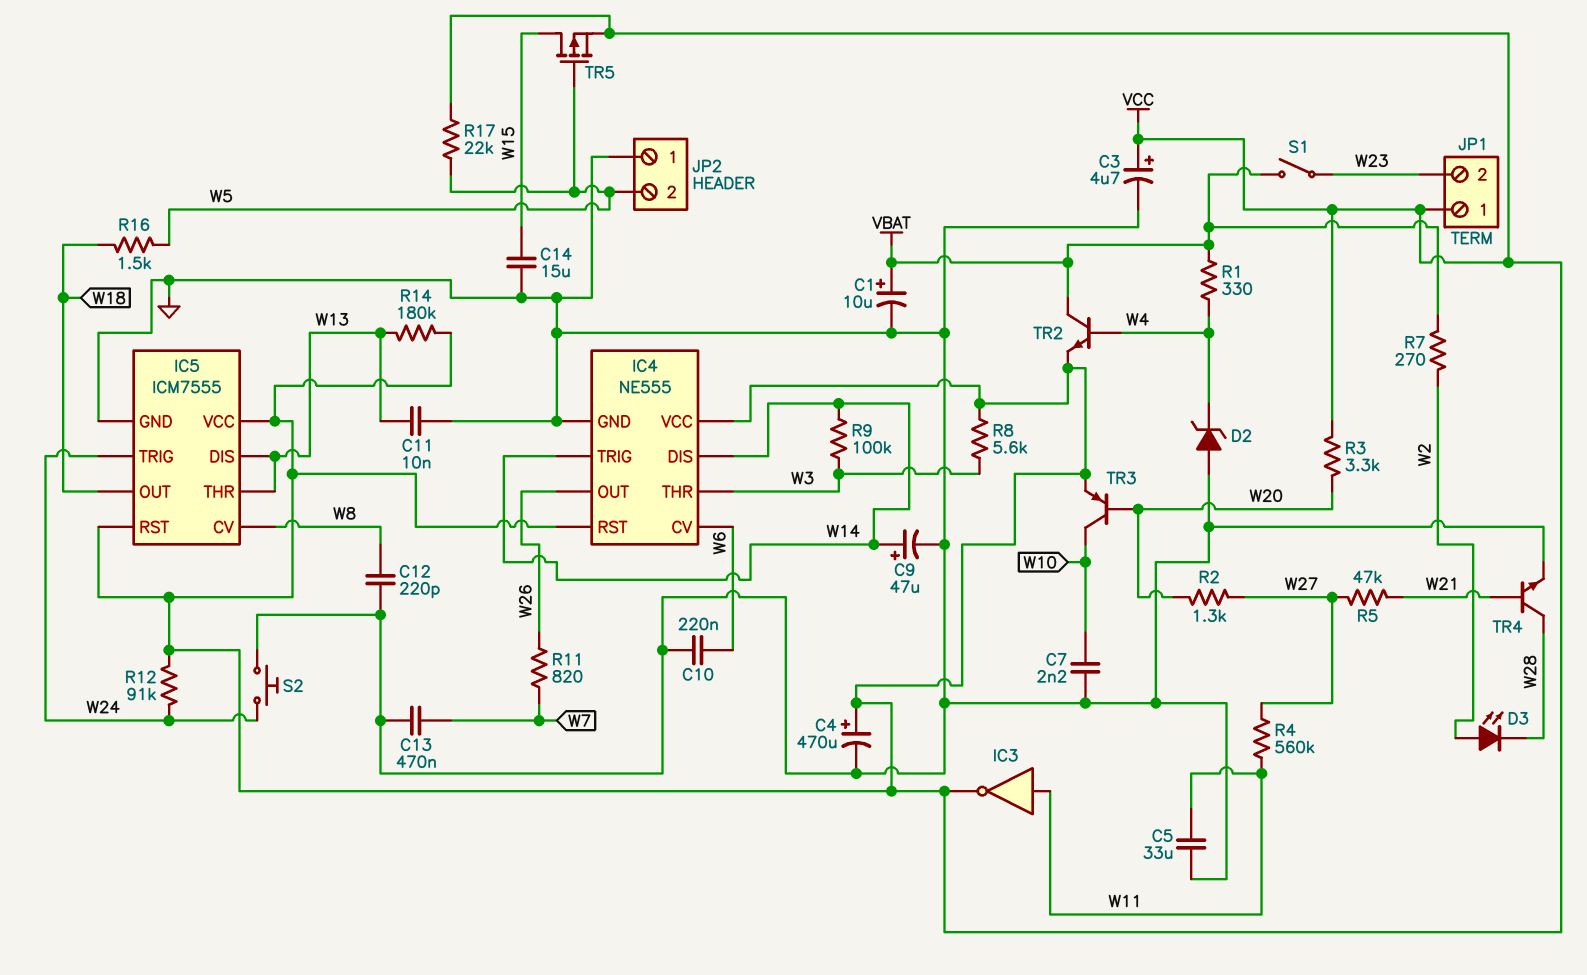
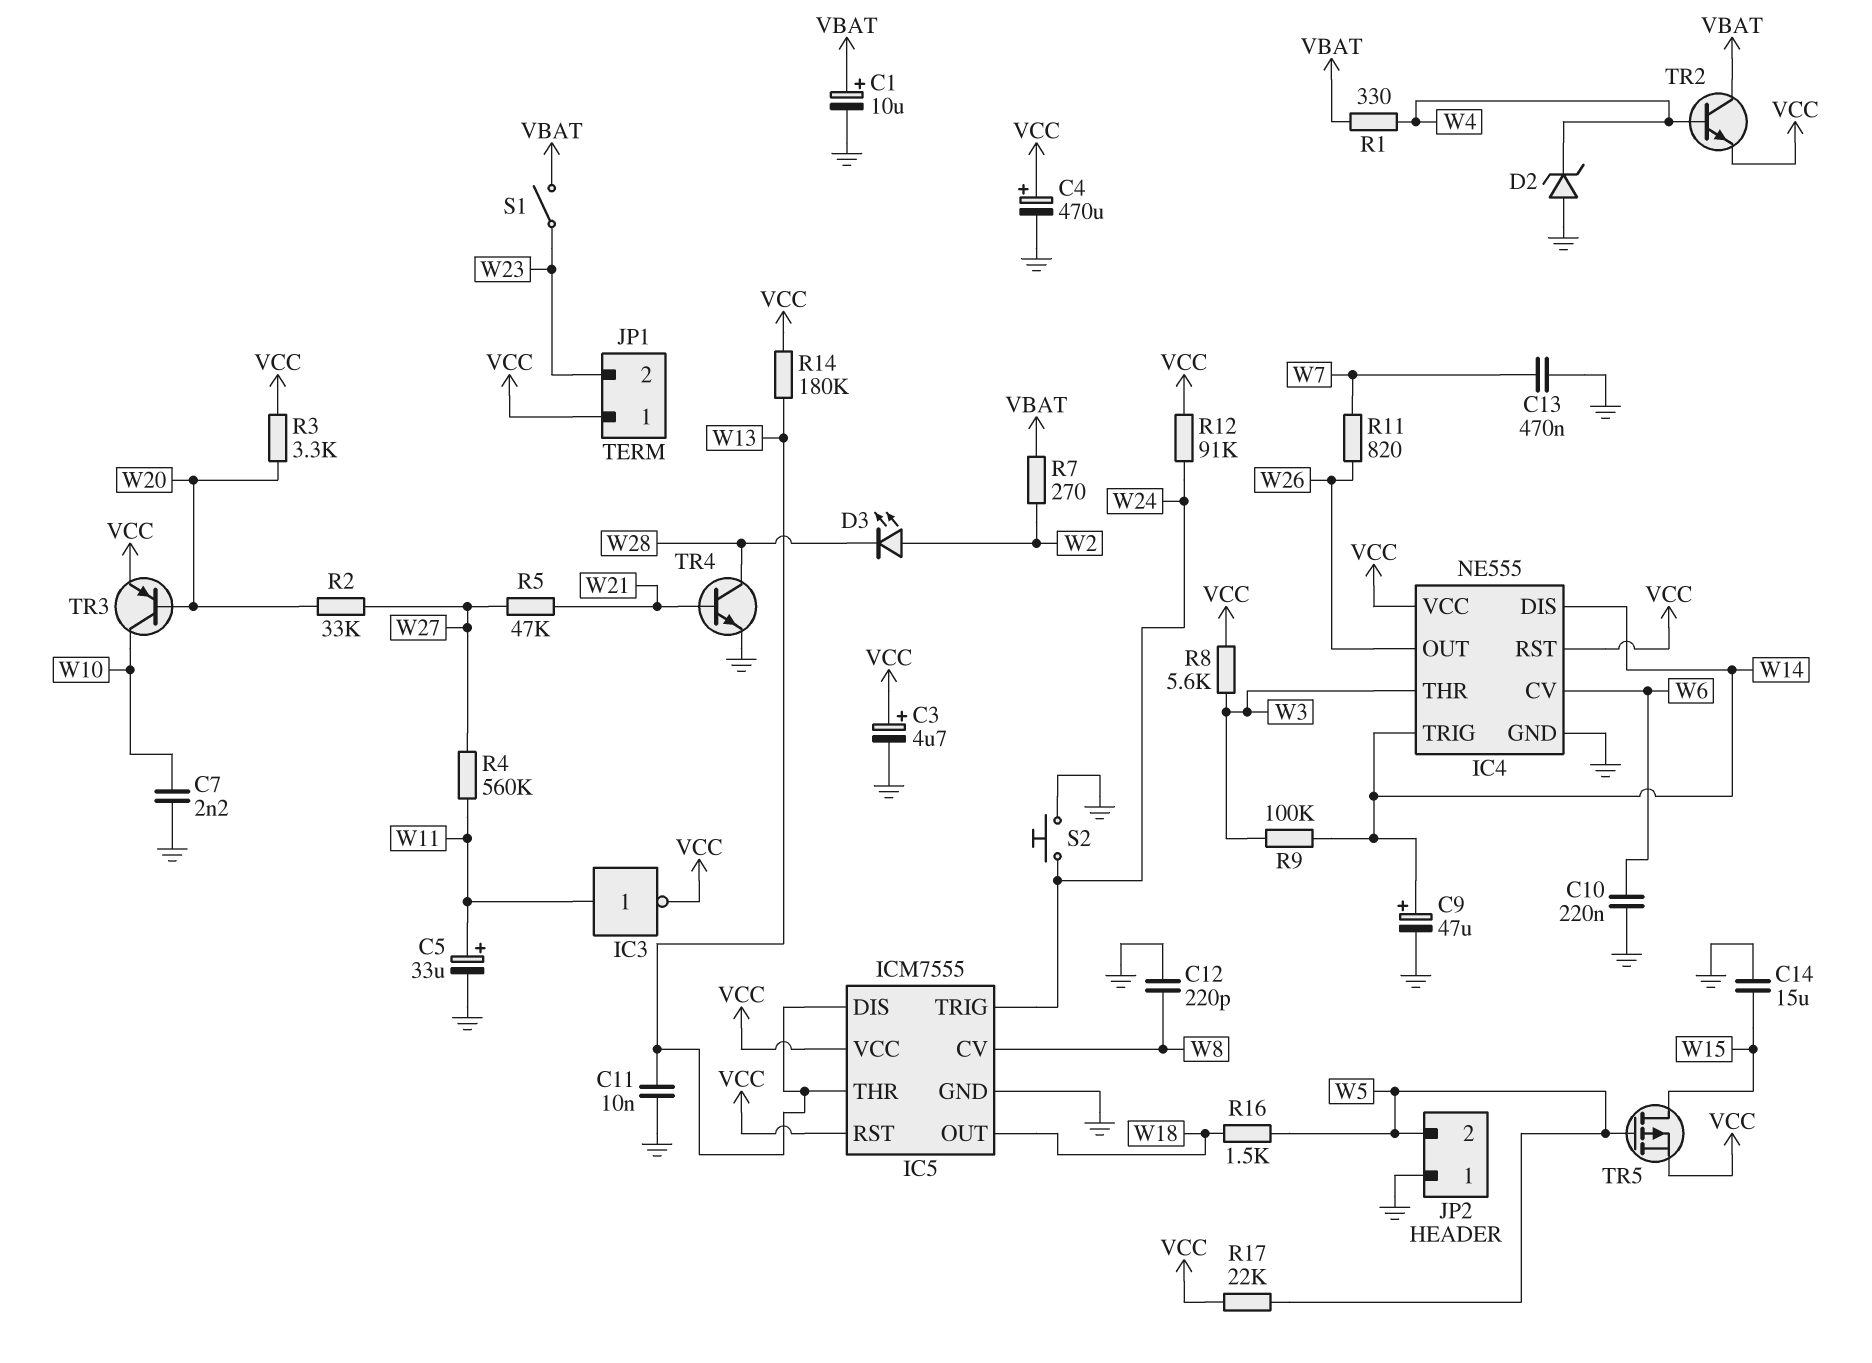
C5: 33uF (GND, W11) -> 33uF (plus W11, minus GND)
R2: 1.3k (W20, W27) -> 33k (W20, W27)

